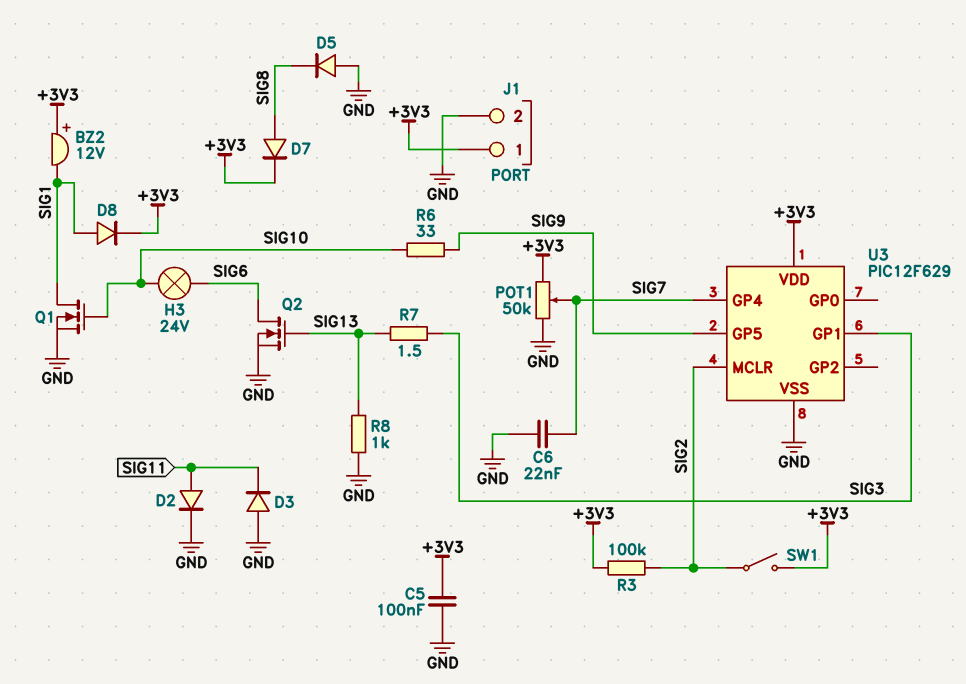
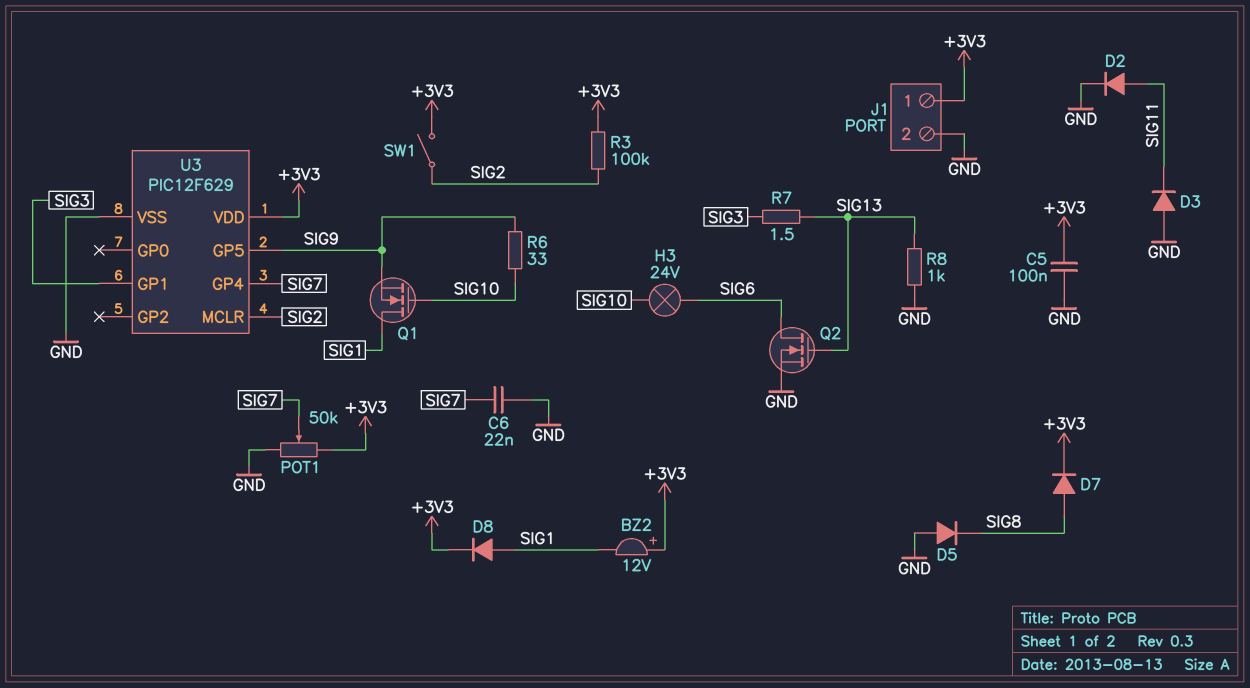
Q1: NMOS (G SIG10, D SIG1, S GND) -> NMOS (G SIG10, D SIG1, S SIG9)

